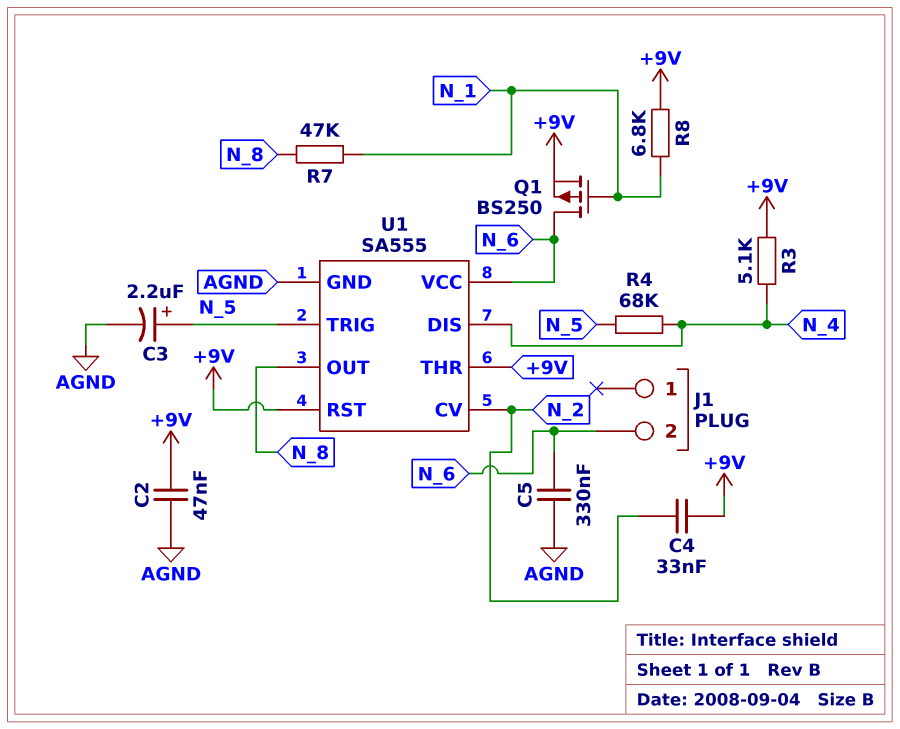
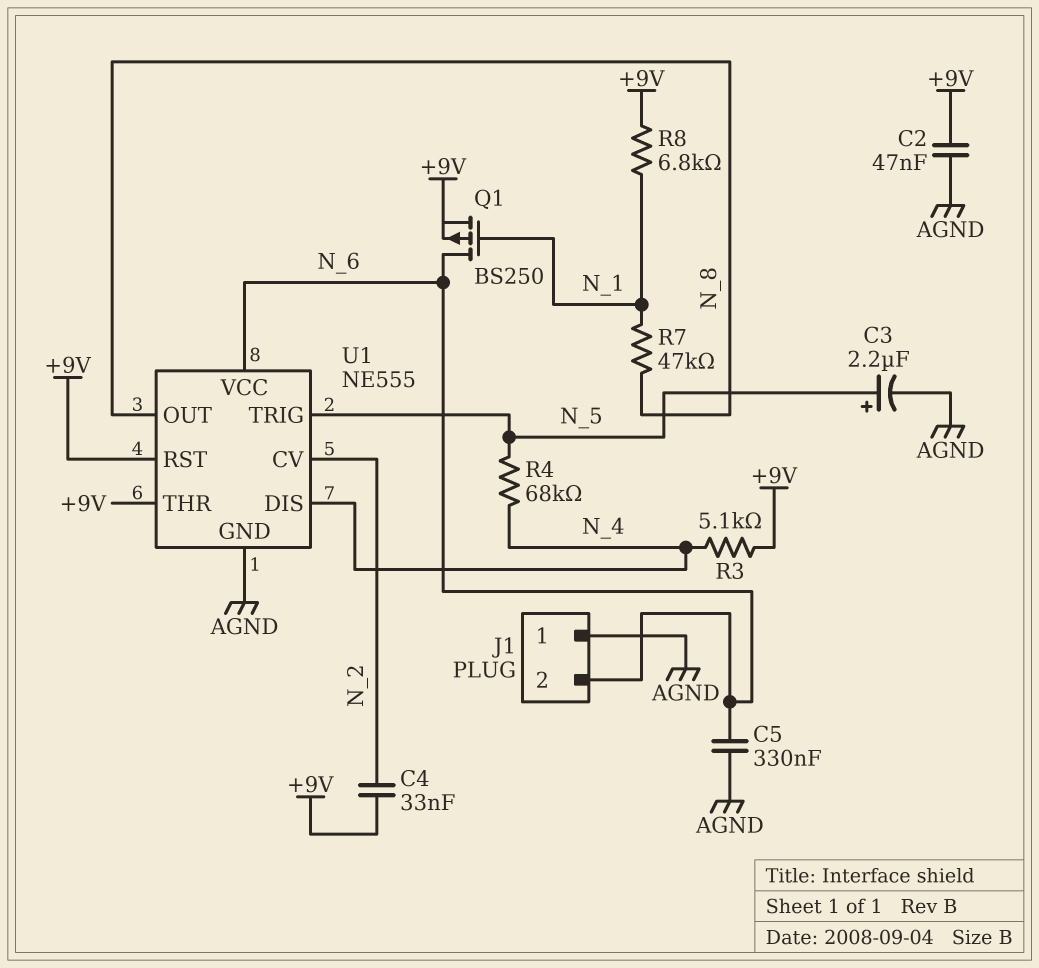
J1 pin 1: none -> AGND
U1: SA555 -> NE555

